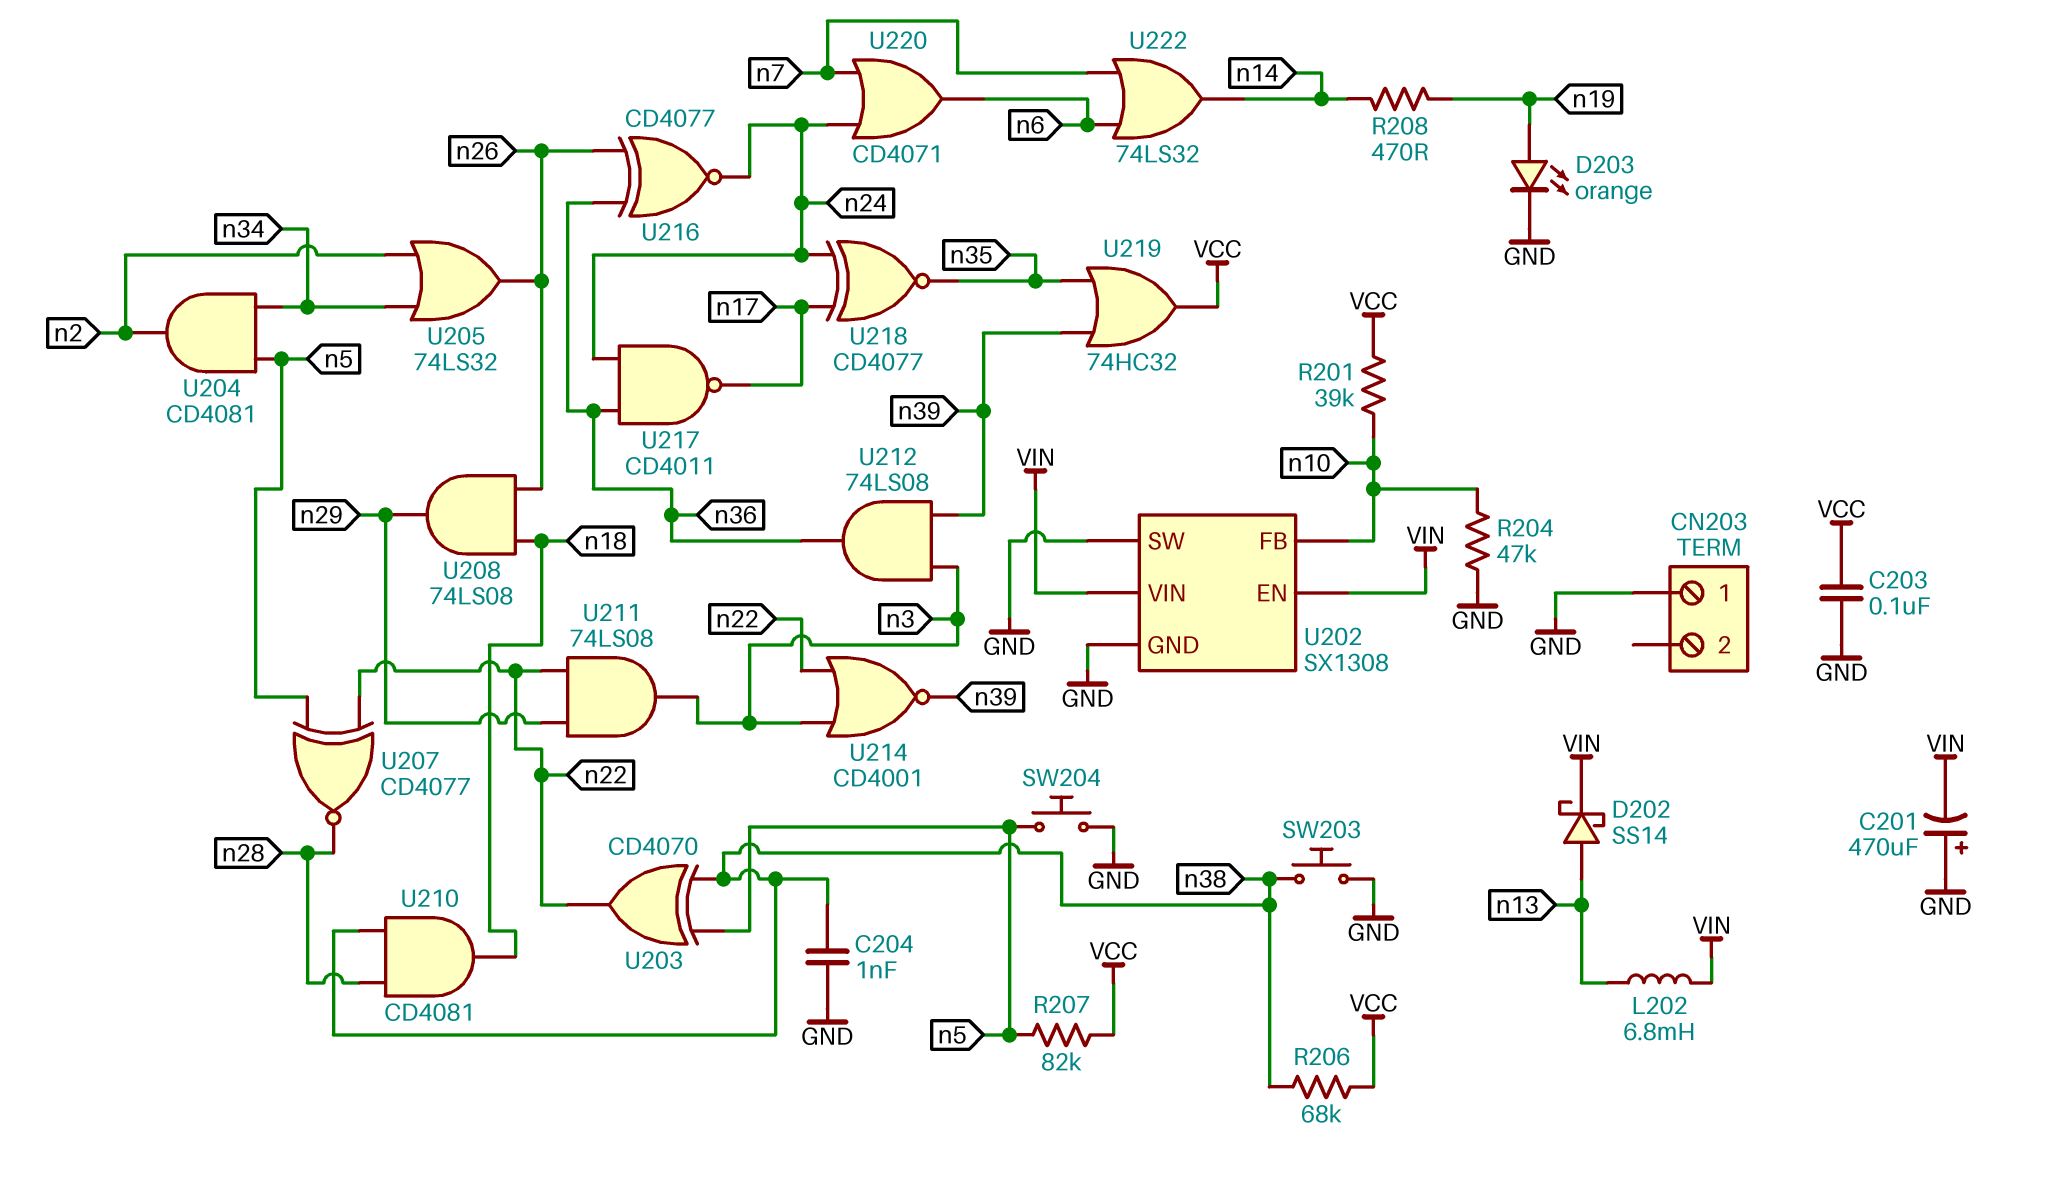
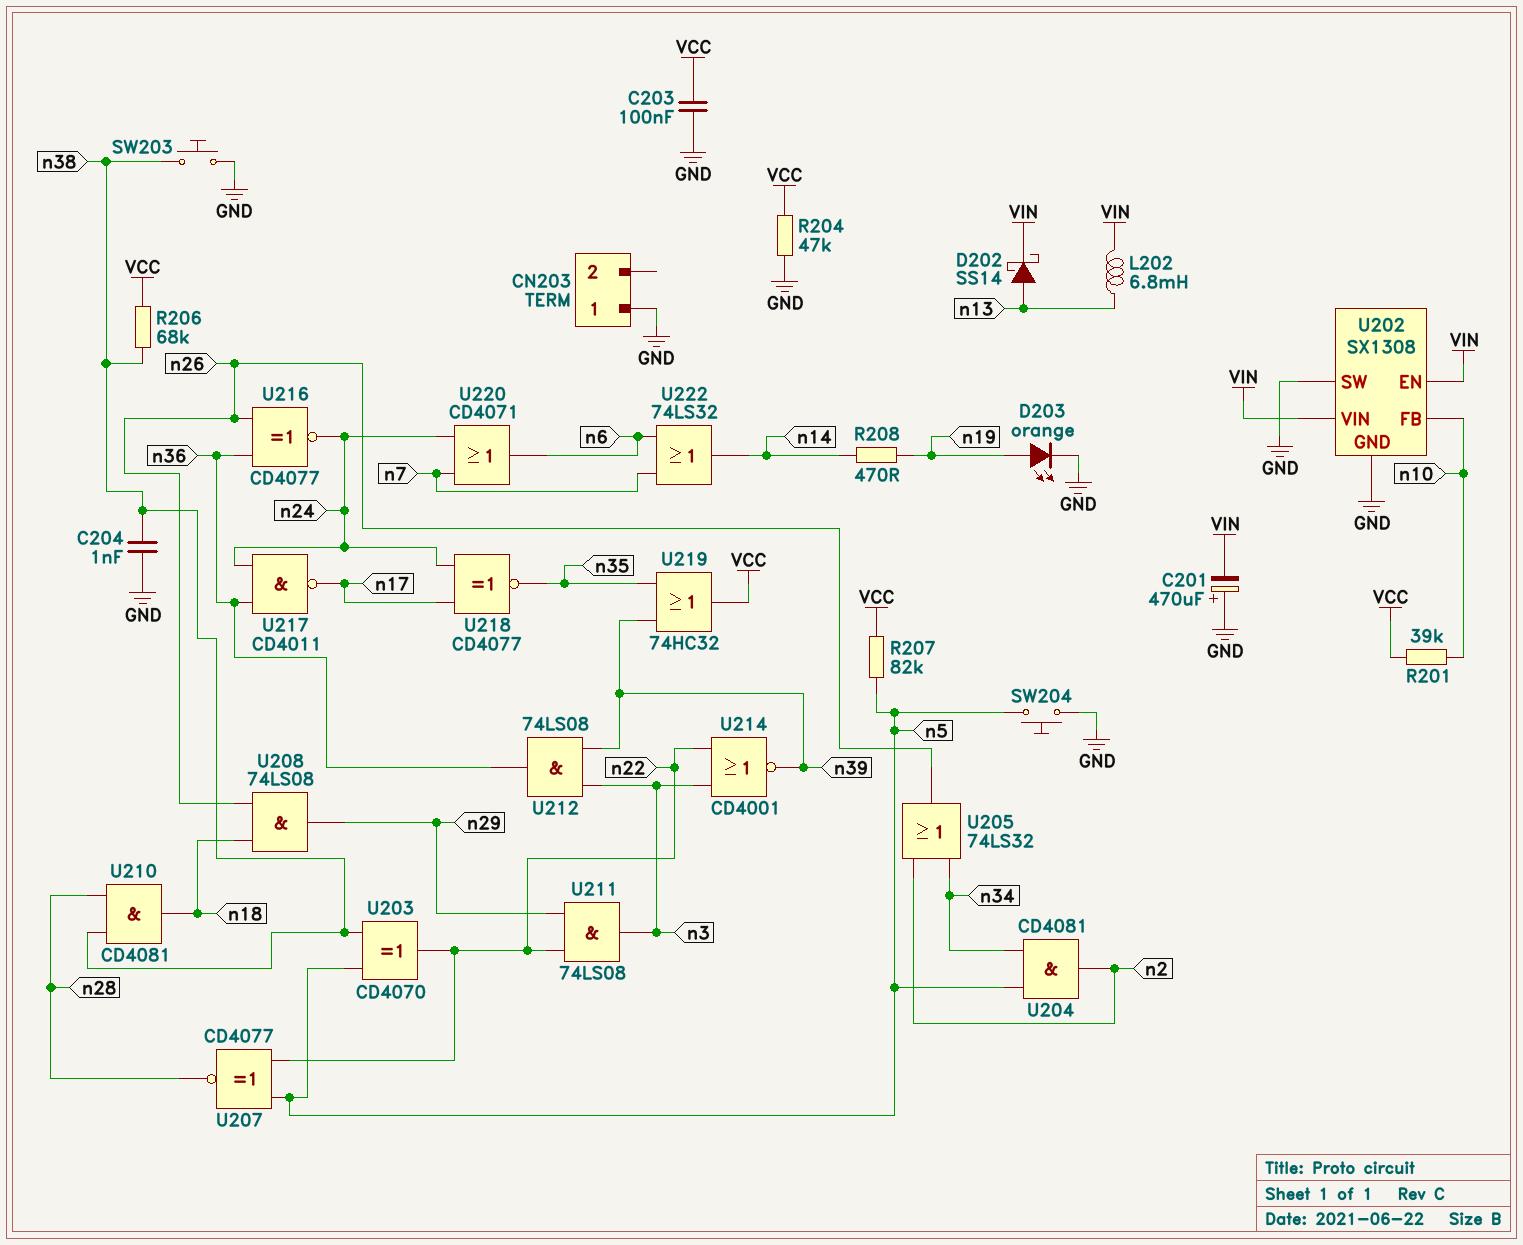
R204: 47k (GND, n10) -> 47k (GND, VCC)

